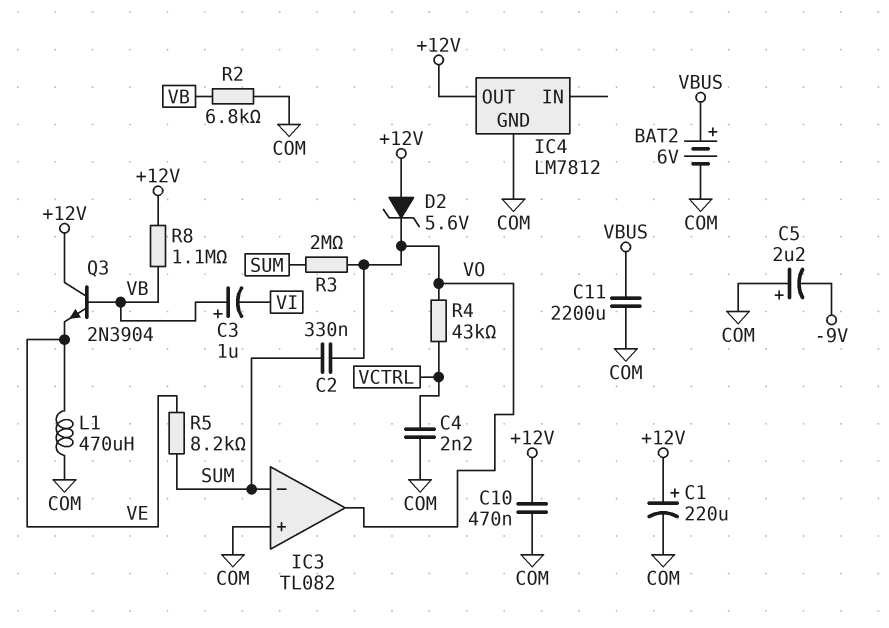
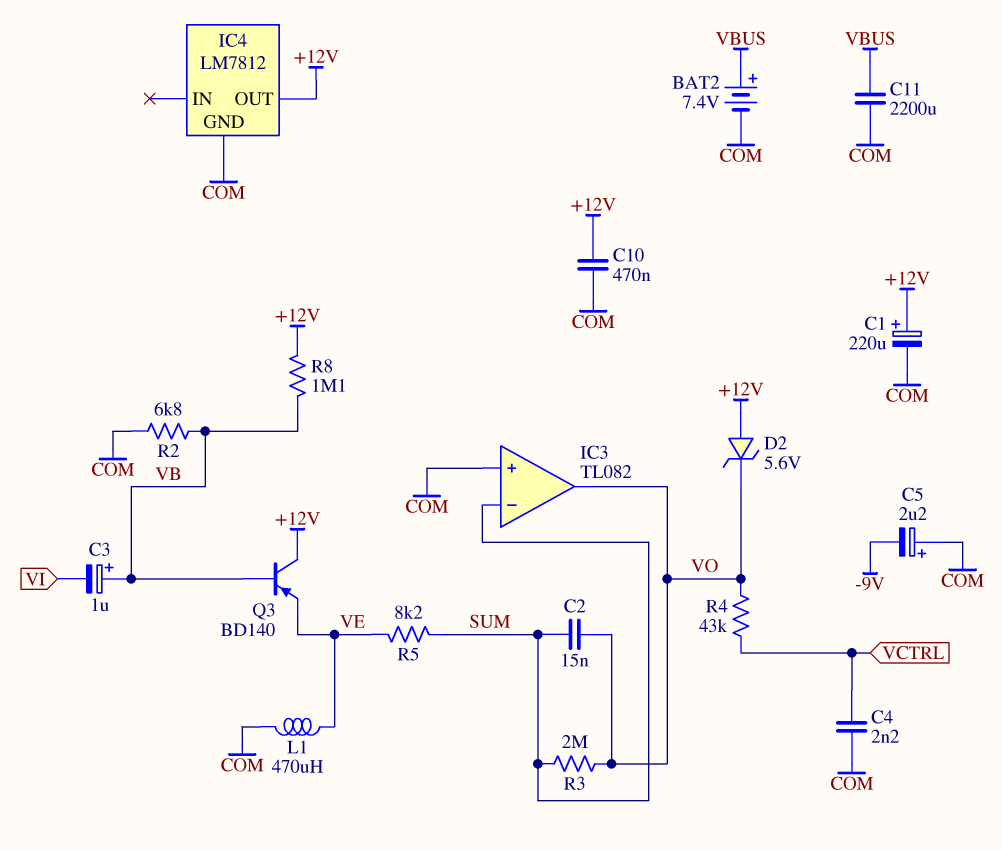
BAT2: 6V (plus VBUS, minus COM) -> 7.4V (plus VBUS, minus COM)
C2: 330nF (SUM, VO) -> 15nF (SUM, VO)
Q3: NPN 2N3904 (B VB, C +12V, E VE) -> PNP BD140 (B VB, C +12V, E VE)

